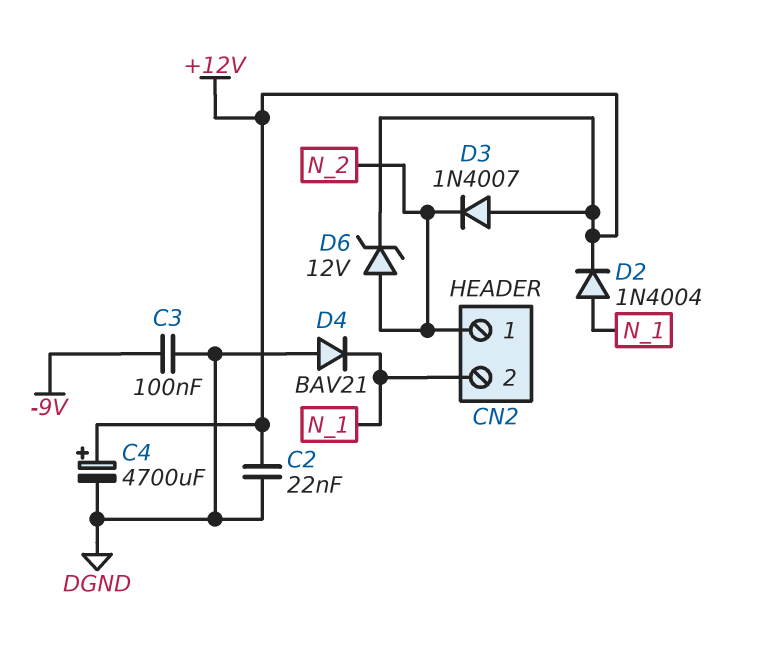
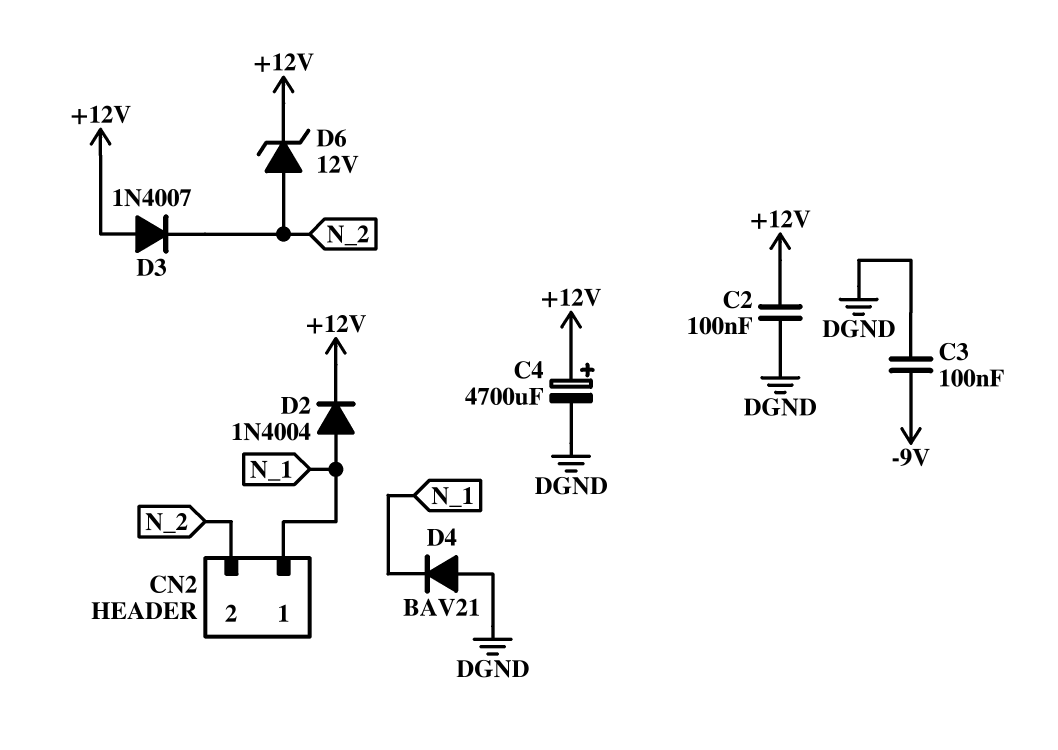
C2: 22nF (+12V, DGND) -> 100nF (+12V, DGND)
CN2 pin 1: N_2 -> N_1
CN2 pin 2: N_1 -> N_2

